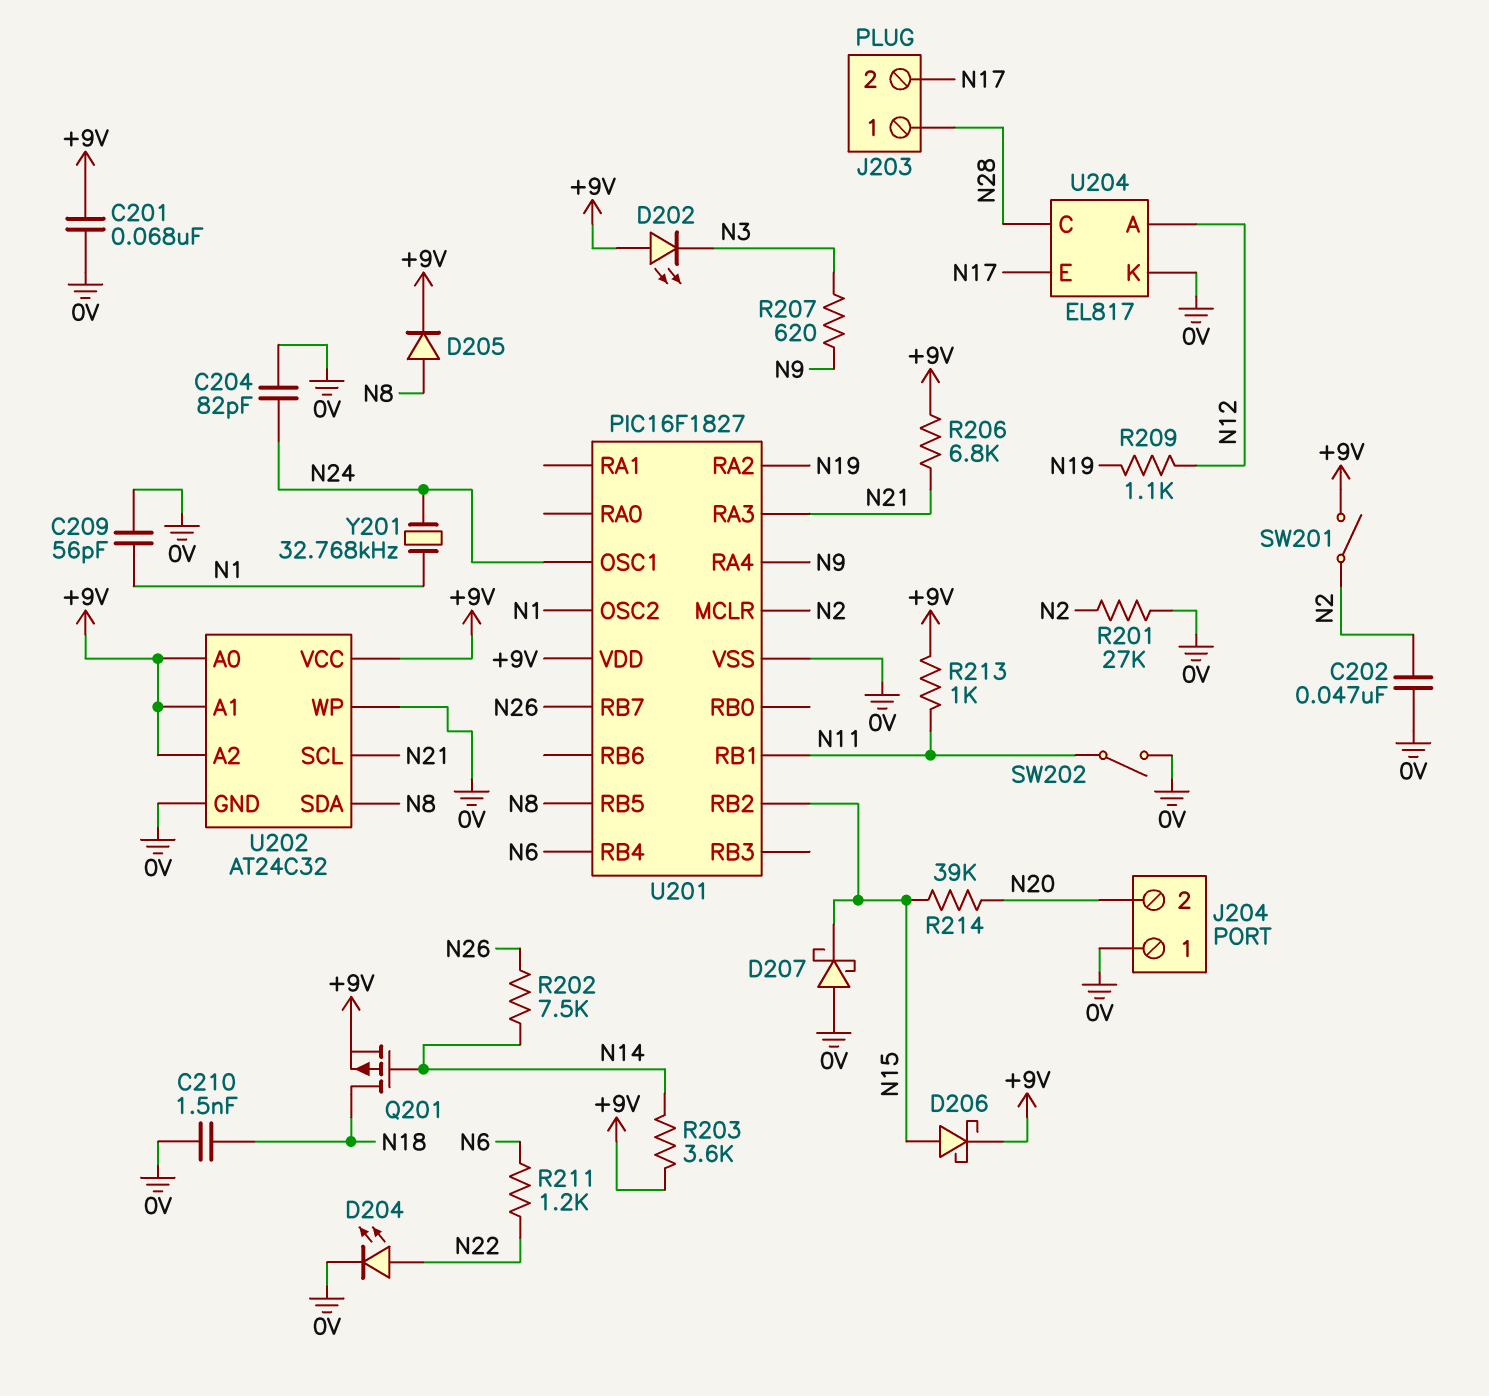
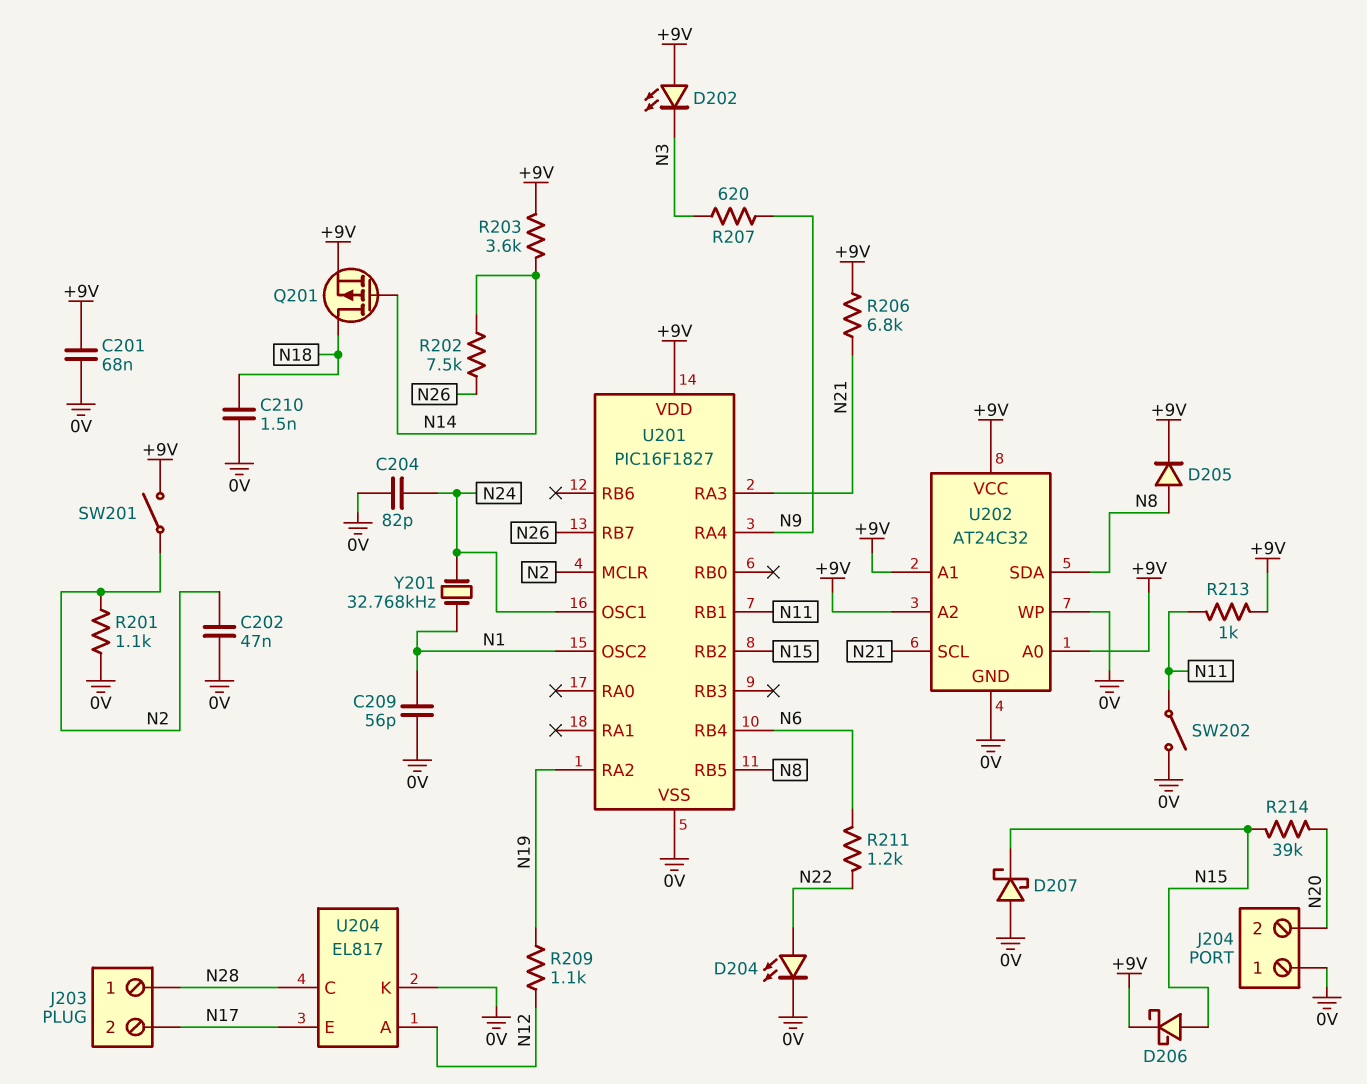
R201: 27k (0V, N2) -> 1.1k (0V, N2)

